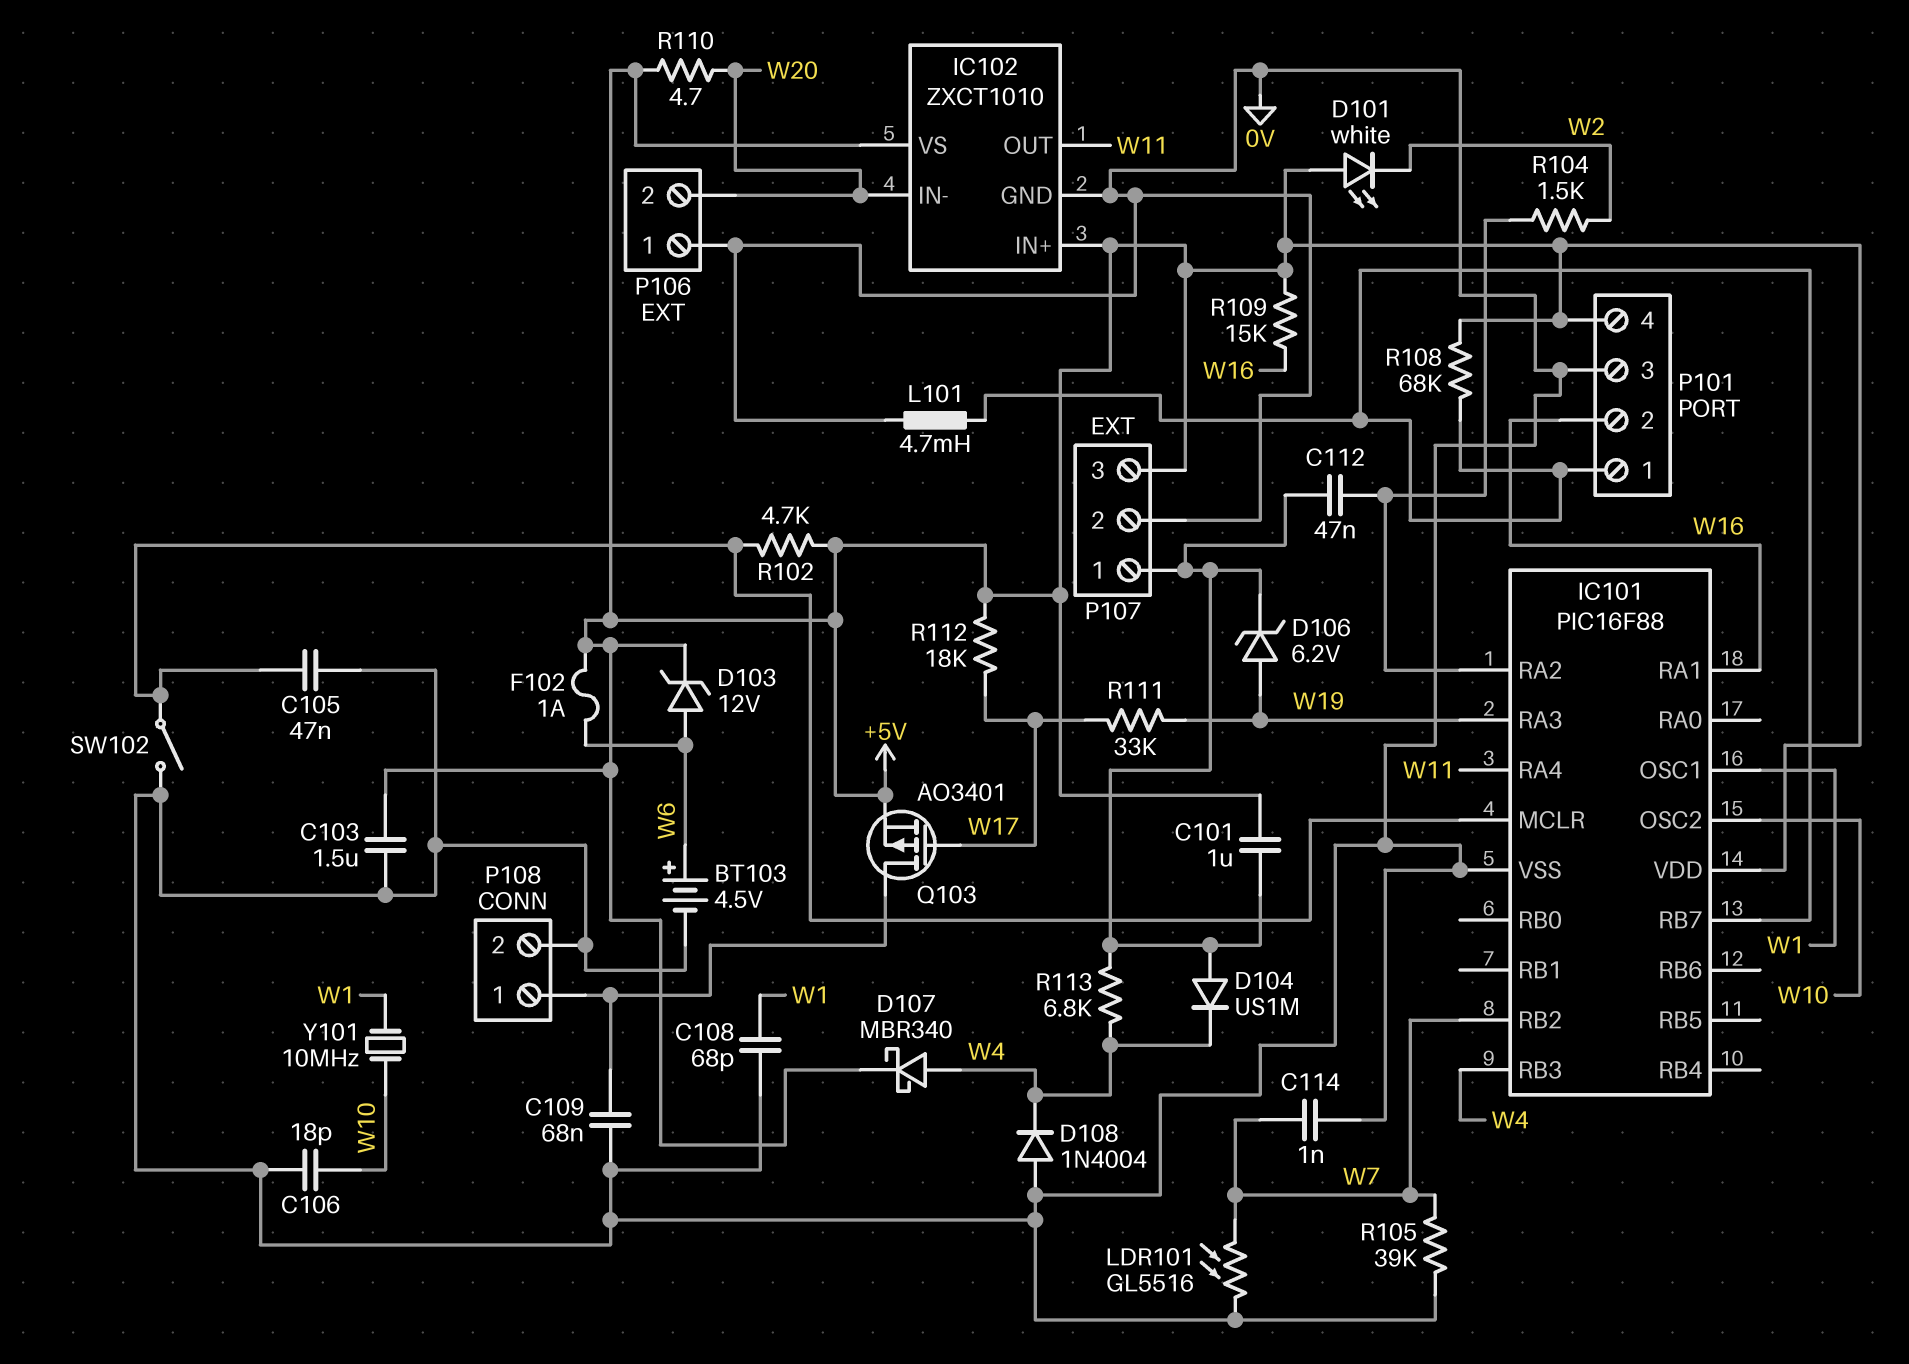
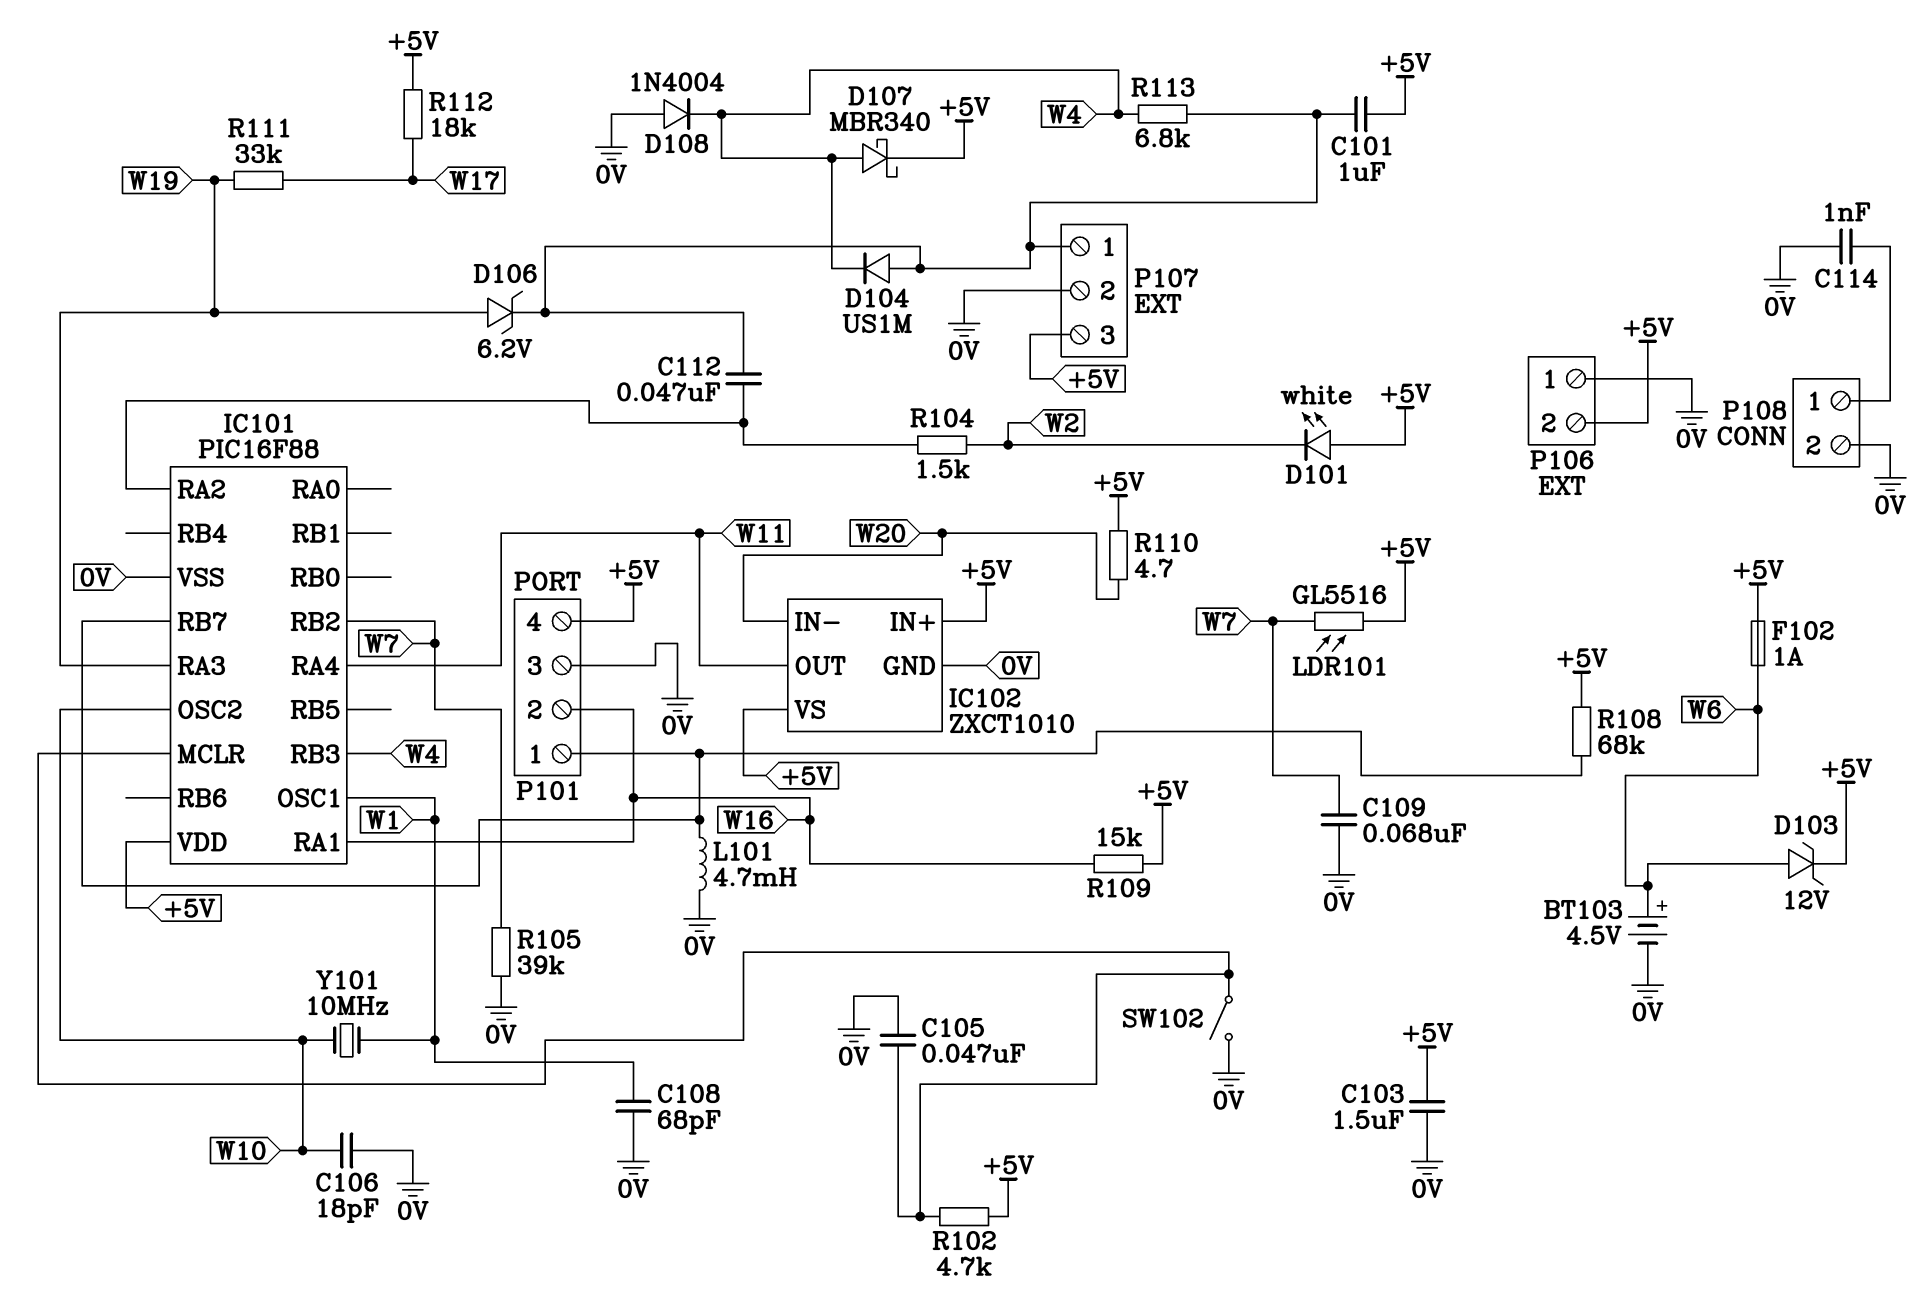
C109: 68nF (0V, P108/1) -> 68nF (0V, W7)
C114: 1nF (0V, W7) -> 1nF (0V, P108/1)
LDR101: GL5516 (0V, W7) -> GL5516 (+5V, W7)
P106 pin 2: W20 -> +5V
Q103: PMOS AO3401 (G W17, D P108/1, S +5V) -> none

